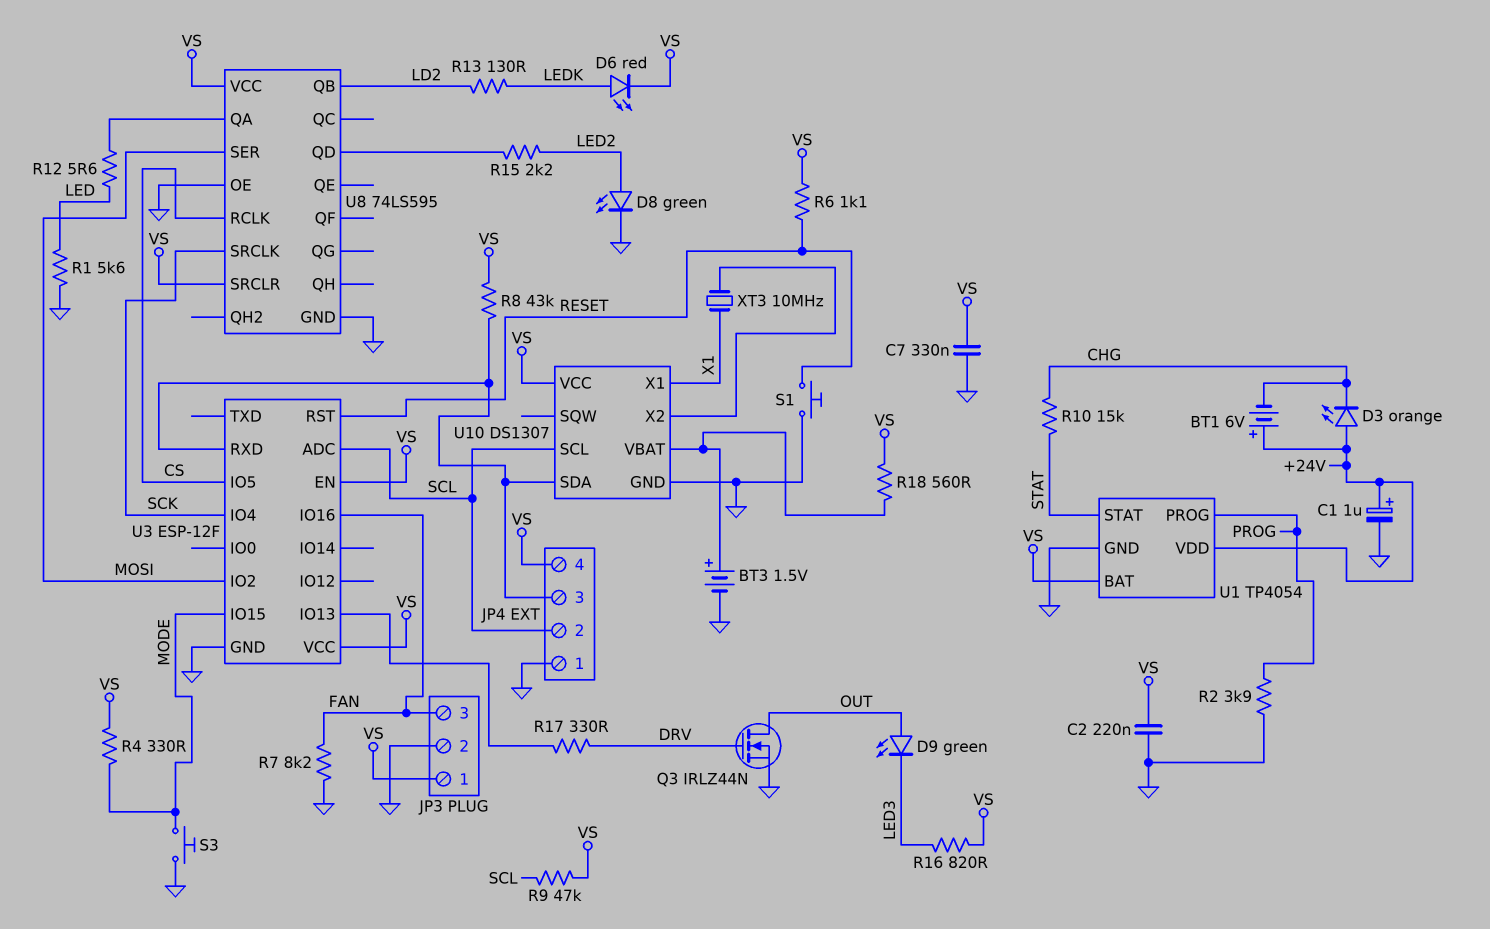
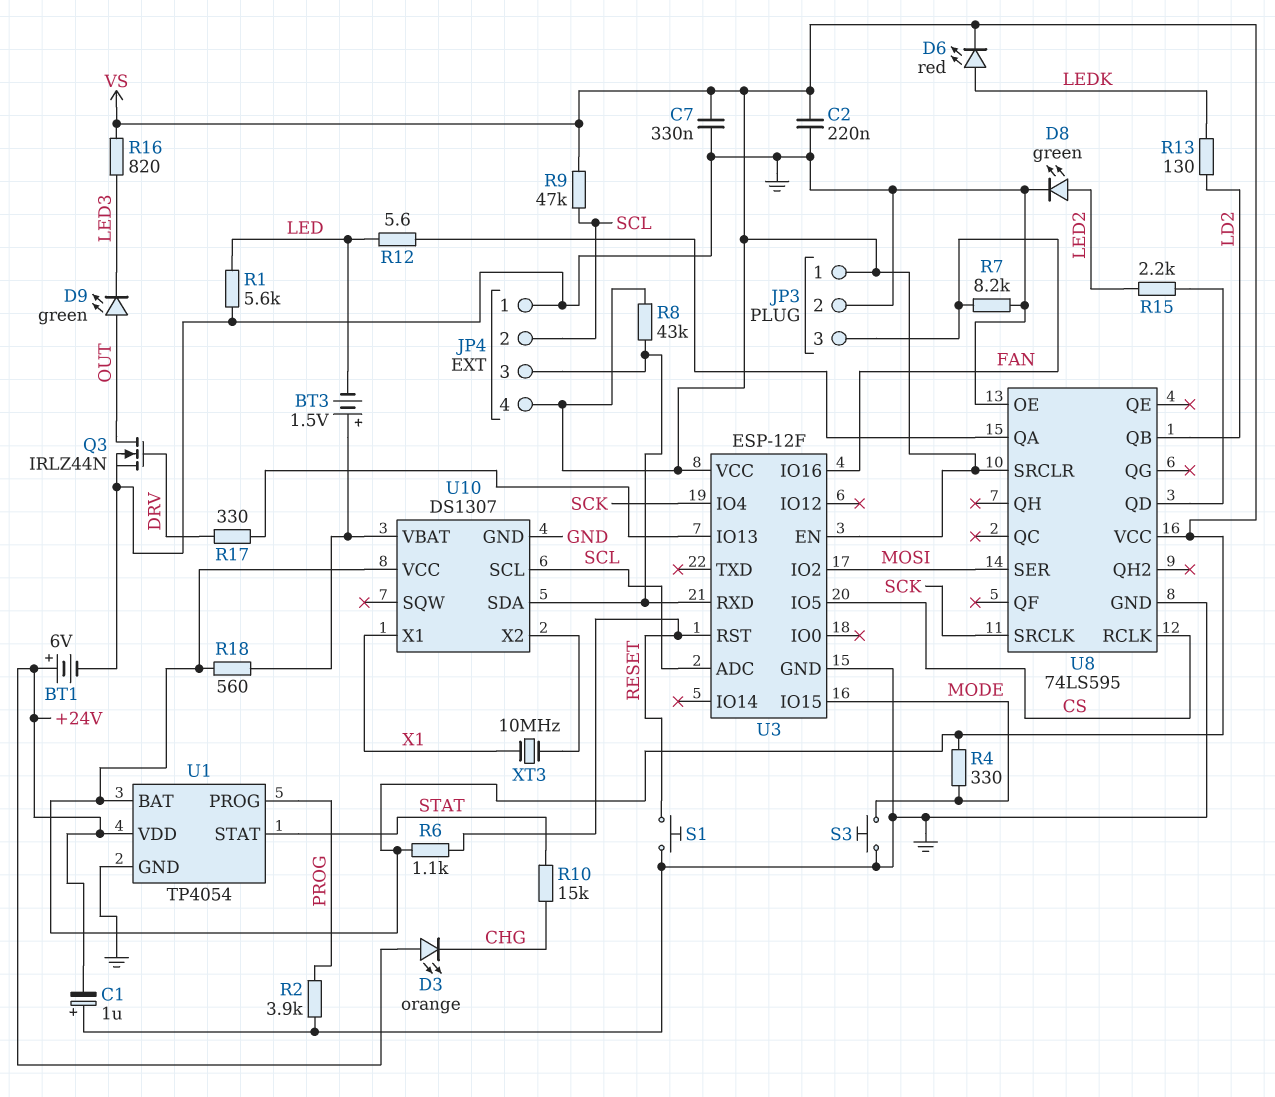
BT1: 6V (plus +24V, minus CHG) -> 6V (plus +24V, minus GND)
BT3: 1.5V (plus U10/VBAT, minus GND) -> 1.5V (plus U10/VBAT, minus LED)
C1: 1uF (plus +24V, minus GND) -> 1uF (plus GND, minus +24V)

